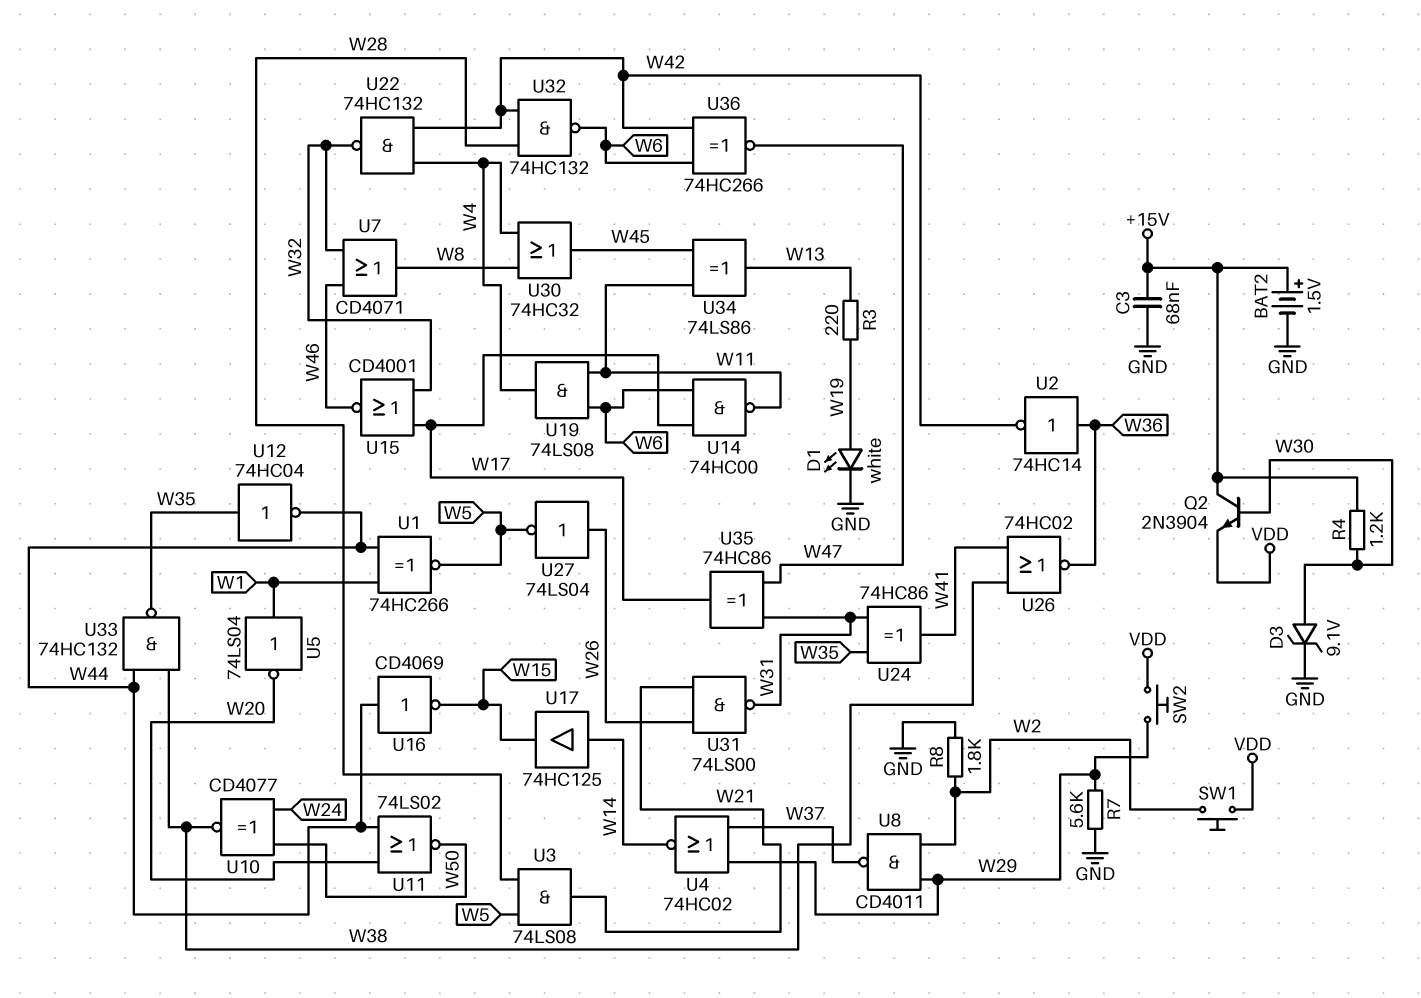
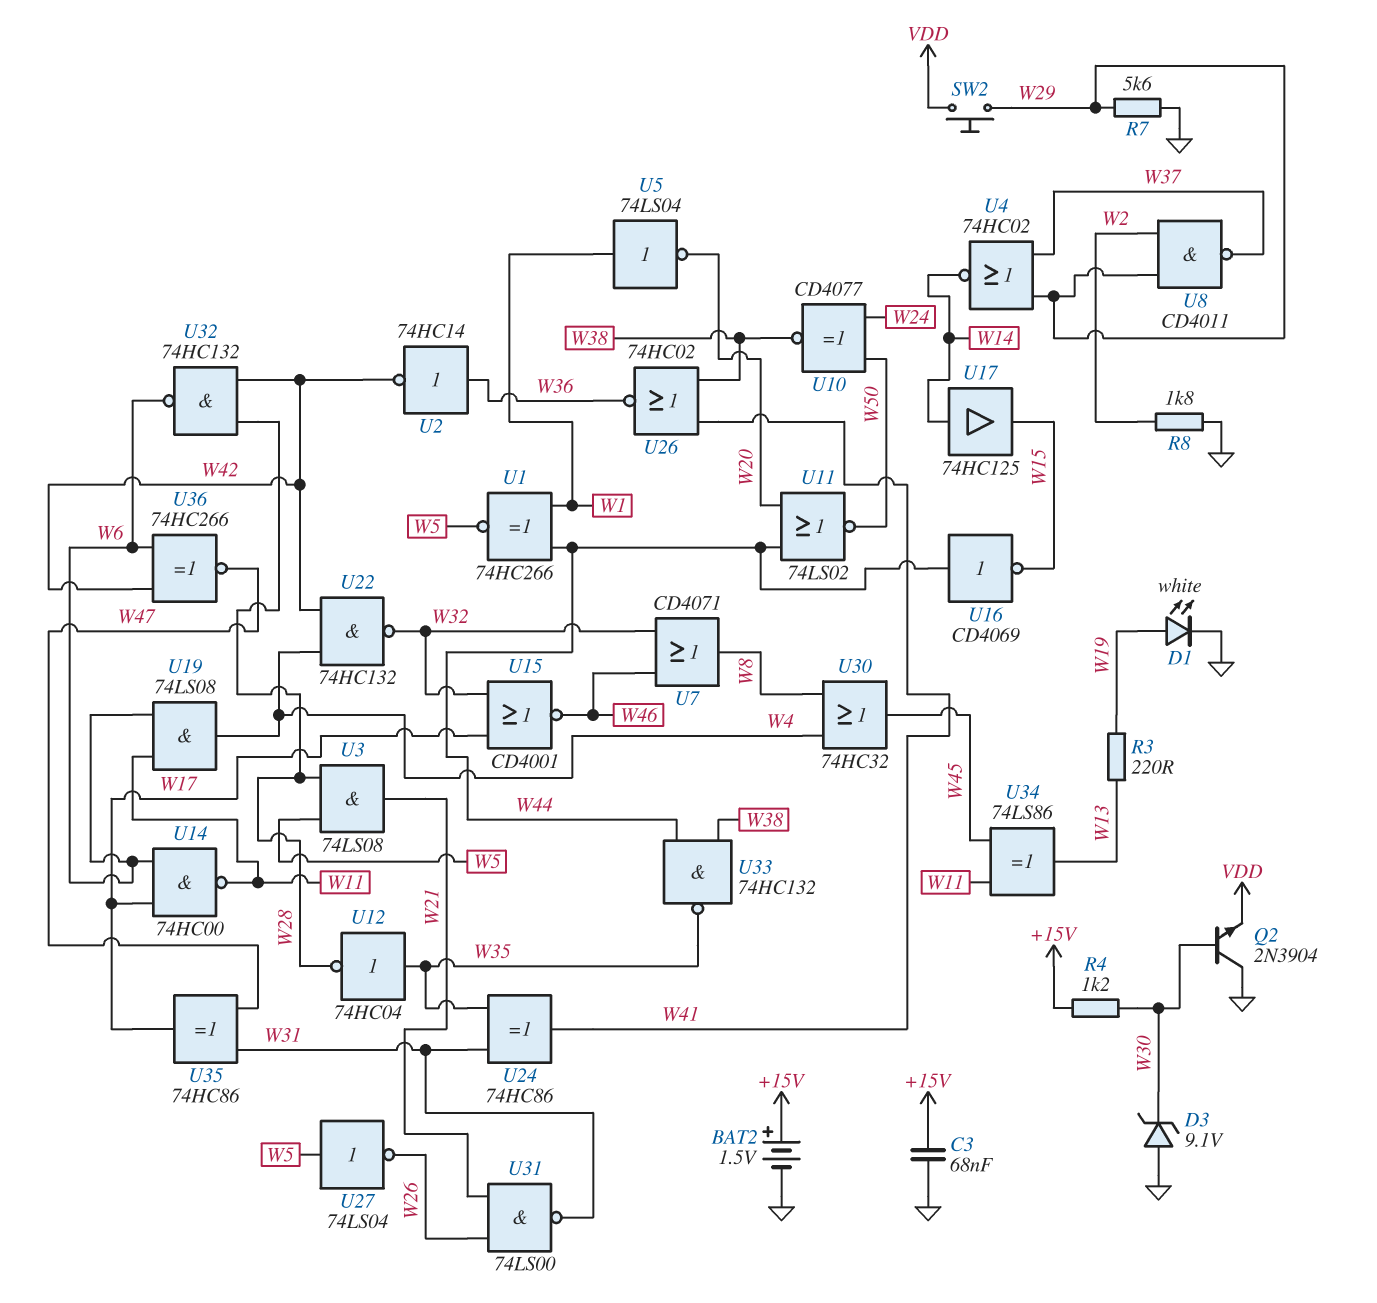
D3: zener 9.1V (A W30, K GND) -> zener 9.1V (A GND, K W30)
Q2: NPN 2N3904 (B W30, C +15V, E VDD) -> NPN 2N3904 (B W30, C GND, E VDD)
SW1: button (VDD, W2) -> none
U12: NOT 74HC04 (in W35, out W44) -> NOT 74HC04 (in W35, out W28)
U27: NOT 74LS04 (in W26, out W5) -> NOT 74LS04 (in W5, out W26)

